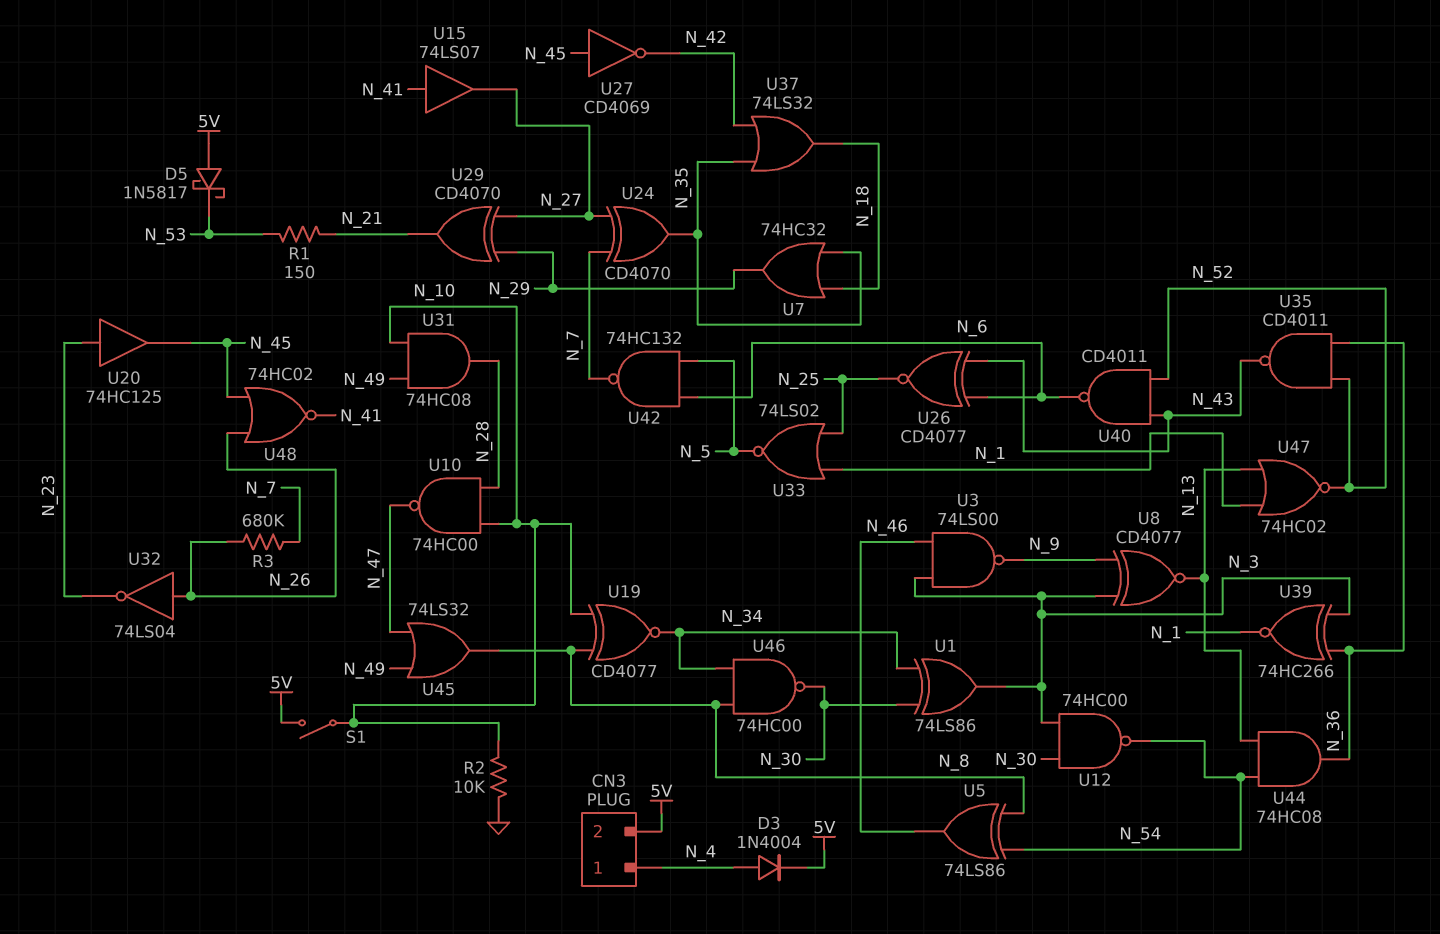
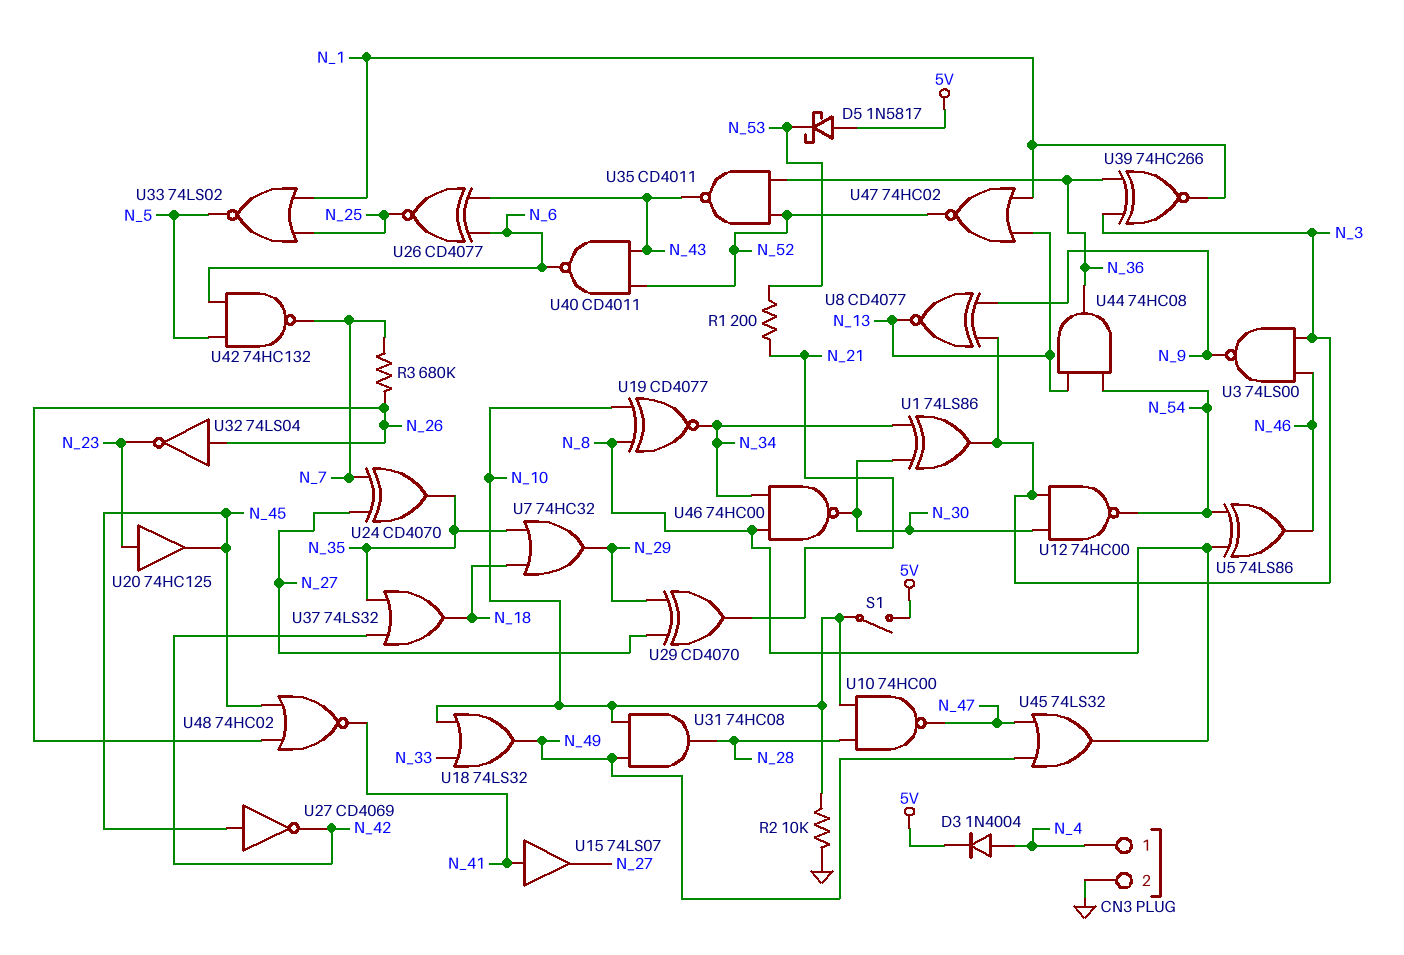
CN3 pin 2: 5V -> GND
R1: 150 (N_21, N_53) -> 200 (N_21, N_53)
U18: none -> OR 74LS32 (in N_10, in N_33, out N_49)

